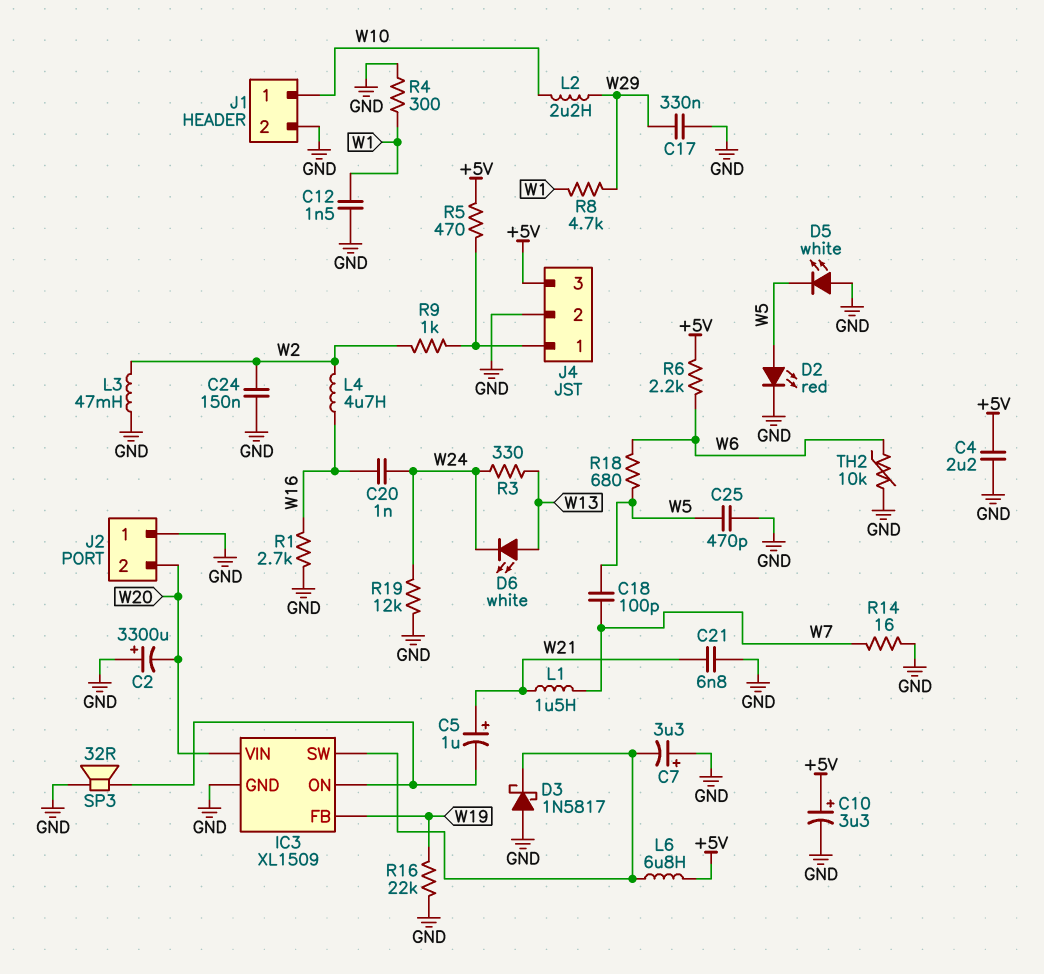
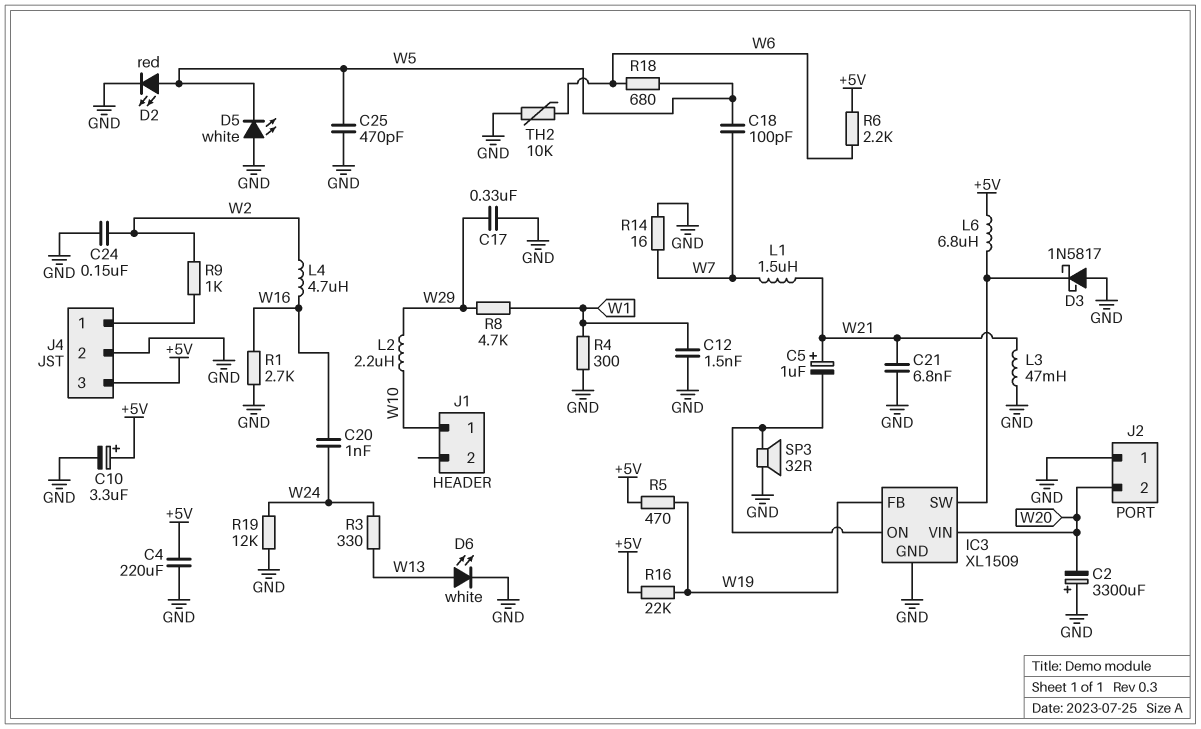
C4: 2.2uF (+5V, GND) -> 220uF (+5V, GND)
C7: 3.3uF (plus GND, minus IC3/SW) -> none
D6: LED white (A W13, K W24) -> LED white (A W13, K GND)
J1 pin 2: GND -> none
L3: 47mH (GND, W2) -> 47mH (GND, W21)
R5: 470 (+5V, J4/1) -> 470 (+5V, W19)
R16: 22k (GND, W19) -> 22k (+5V, W19)

